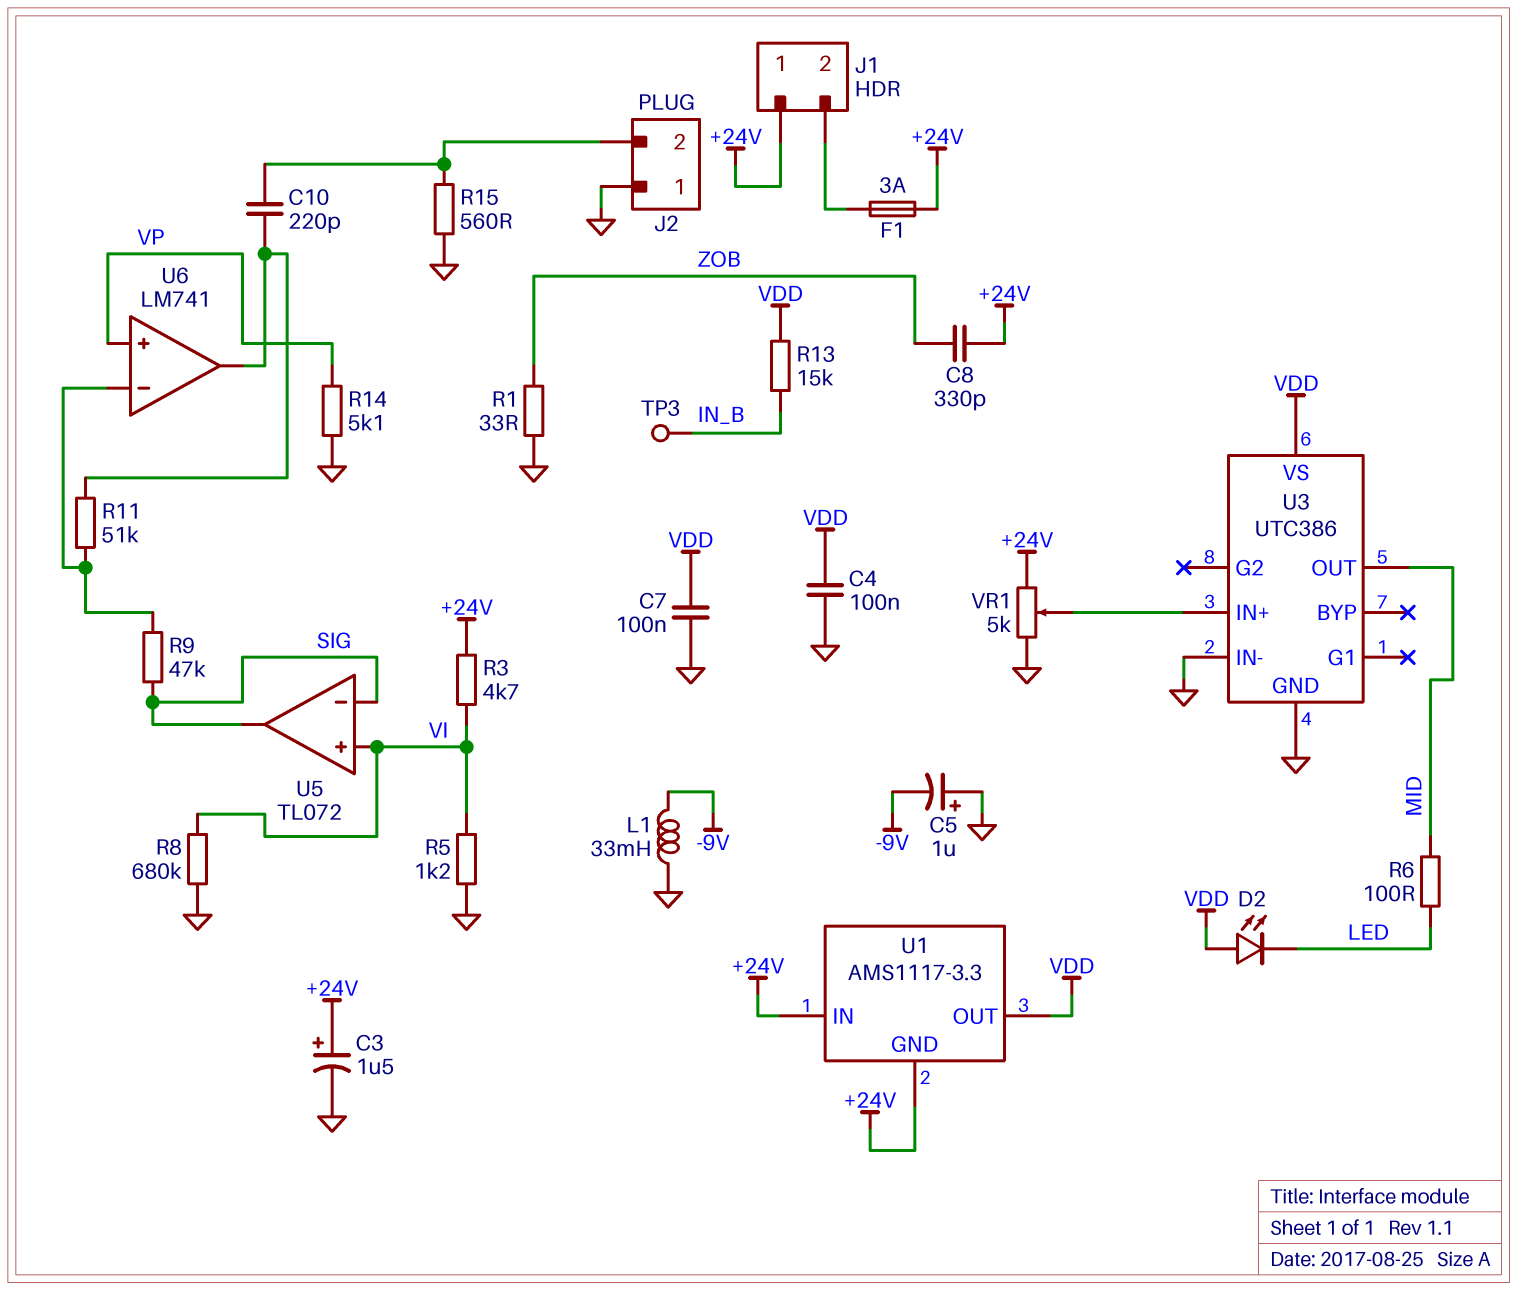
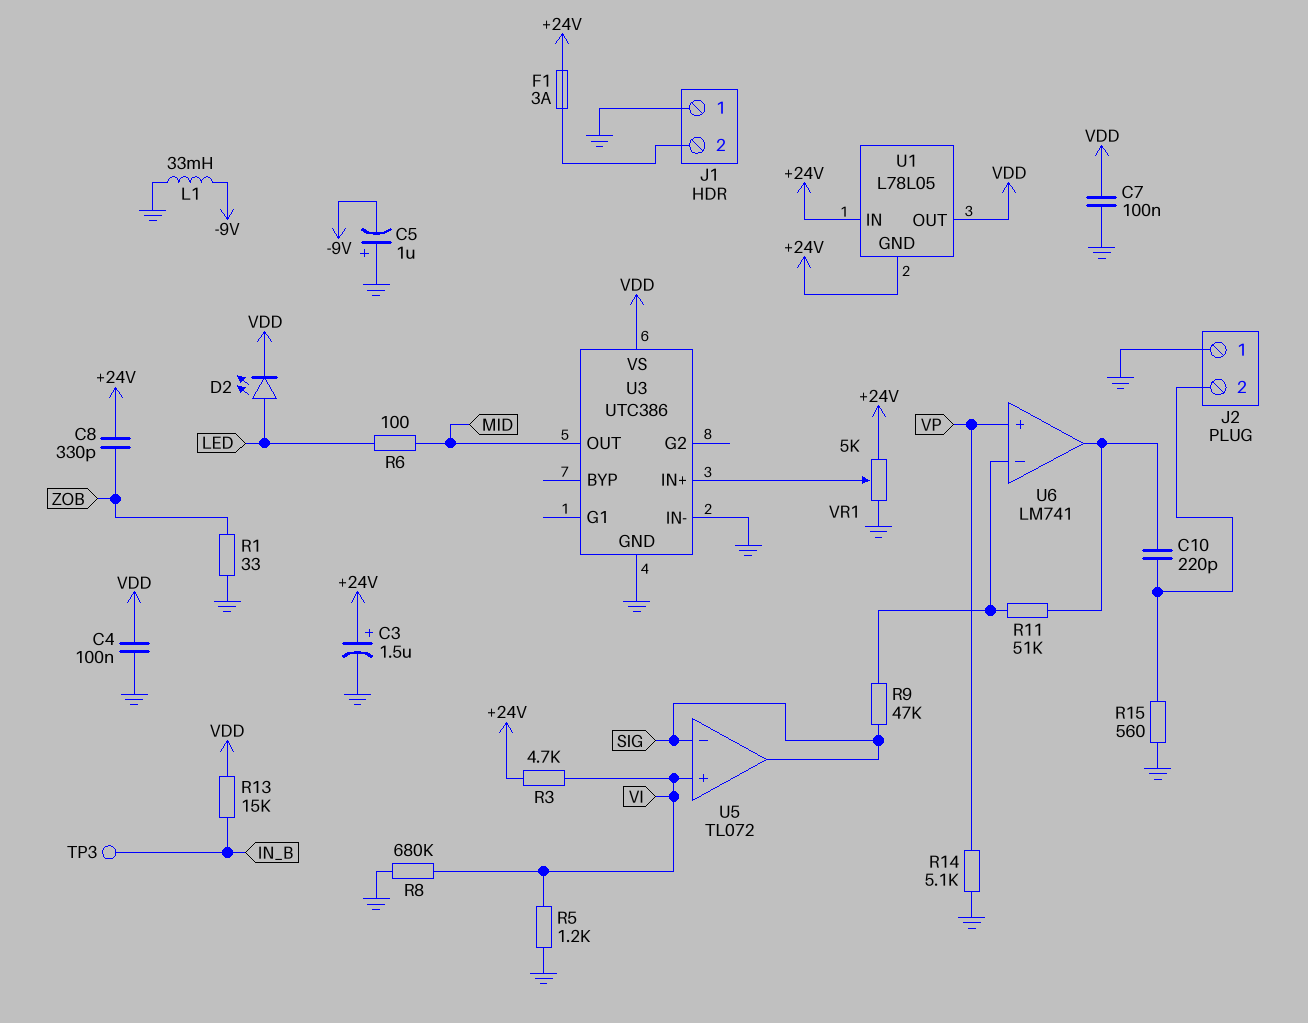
D2: LED (A VDD, K LED) -> LED (A LED, K VDD)
J1 pin 1: +24V -> GND
U1: AMS1117-3.3 -> L78L05

